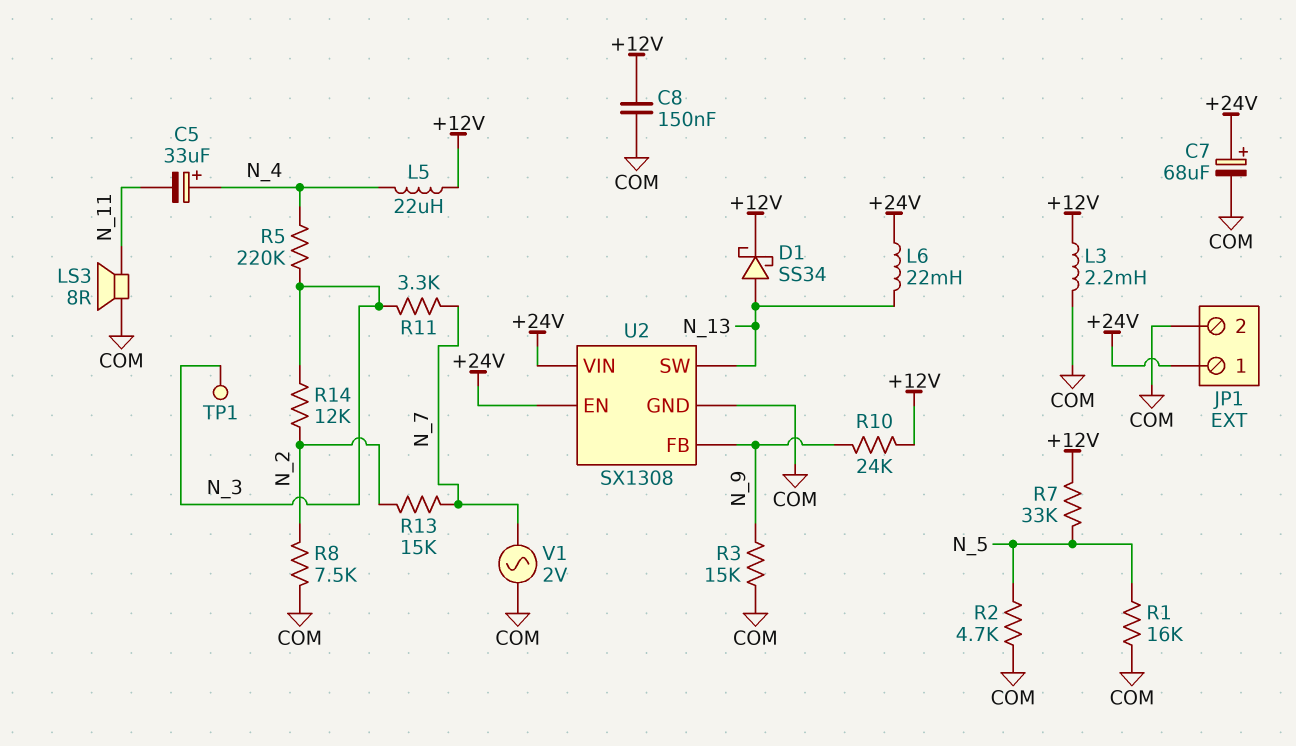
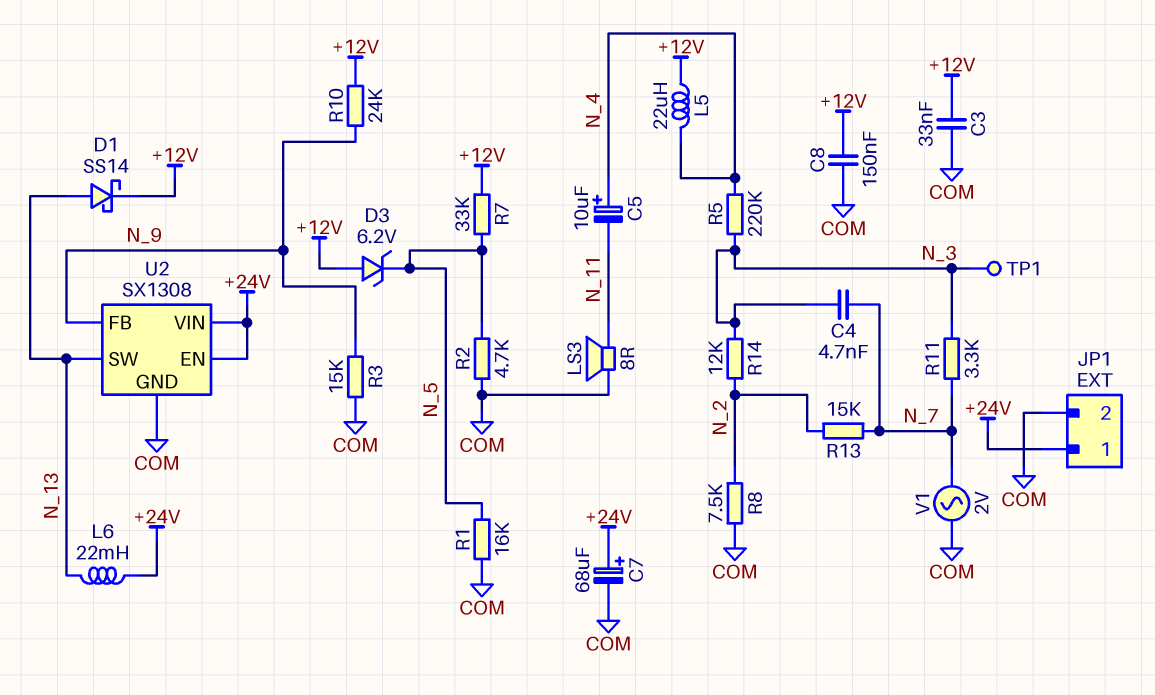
C3: none -> 33nF (+12V, COM)
C4: none -> 4.7nF (N_3, N_7)
C5: 33uF (plus N_4, minus N_11) -> 10uF (plus N_4, minus N_11)
D1: schottky SS34 (A N_13, K +12V) -> schottky SS14 (A N_13, K +12V)
D3: none -> zener 6.2V (A +12V, K N_5)
L3: 2.2mH (+12V, COM) -> none

